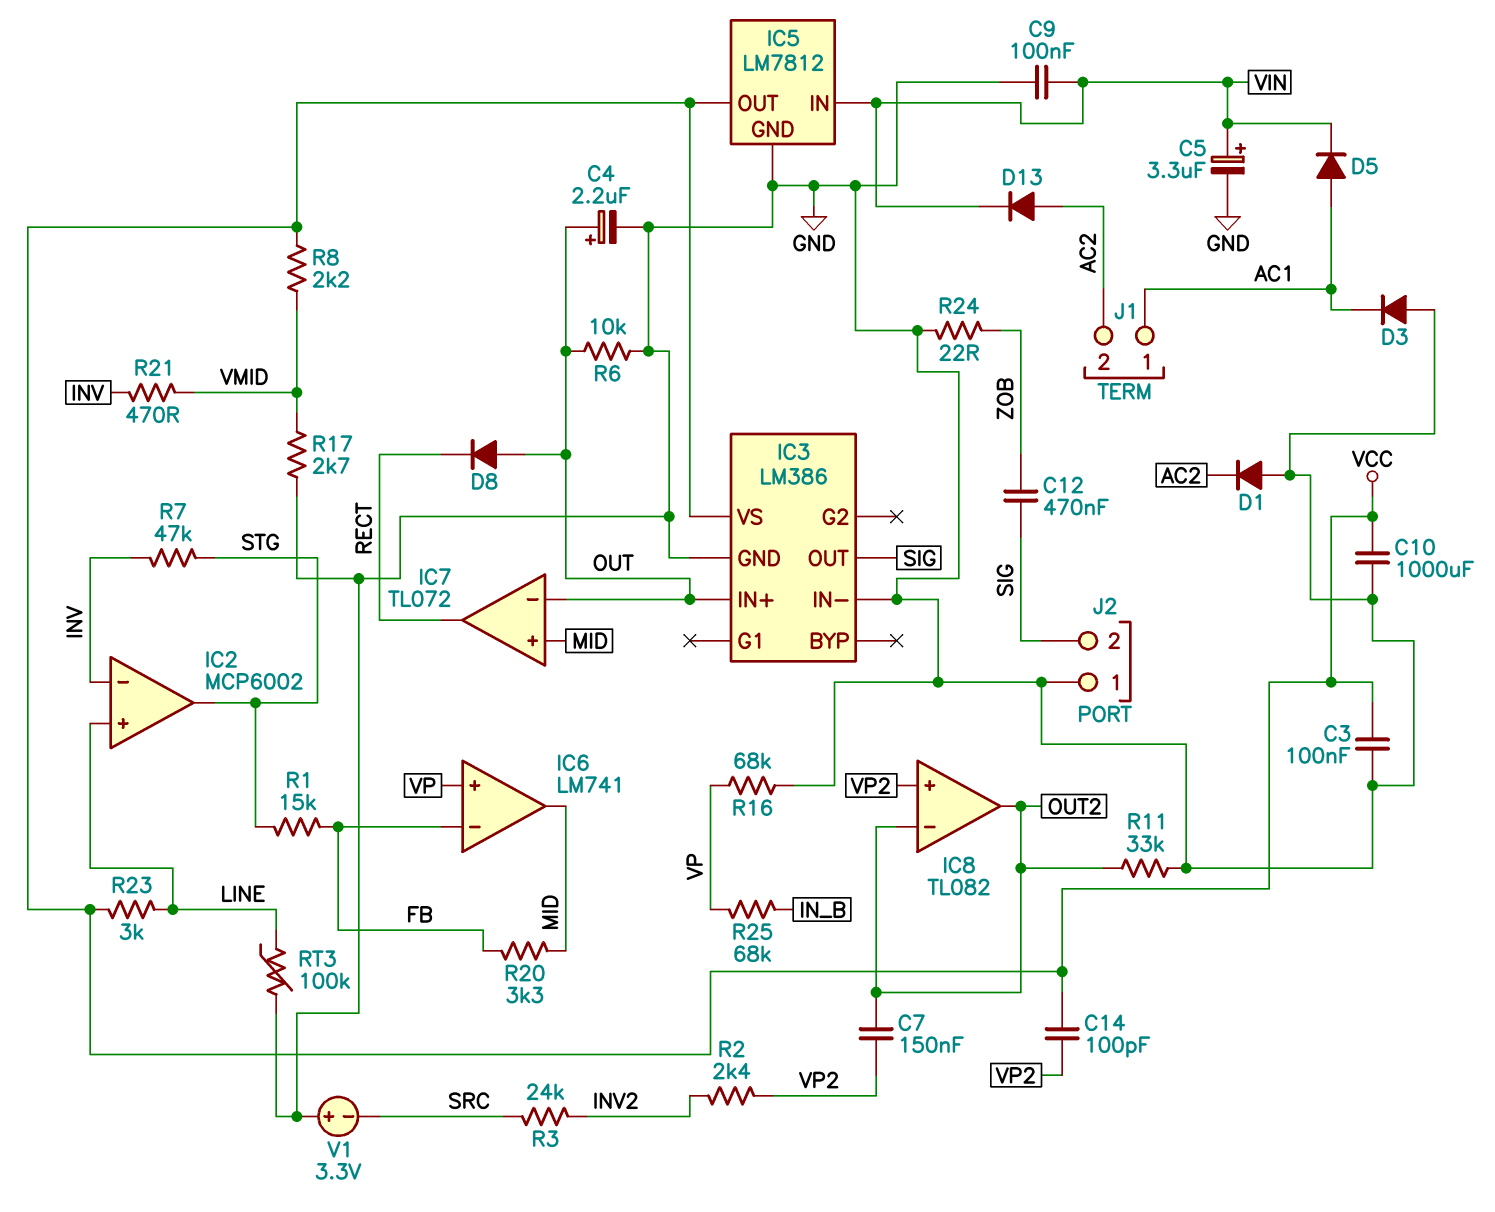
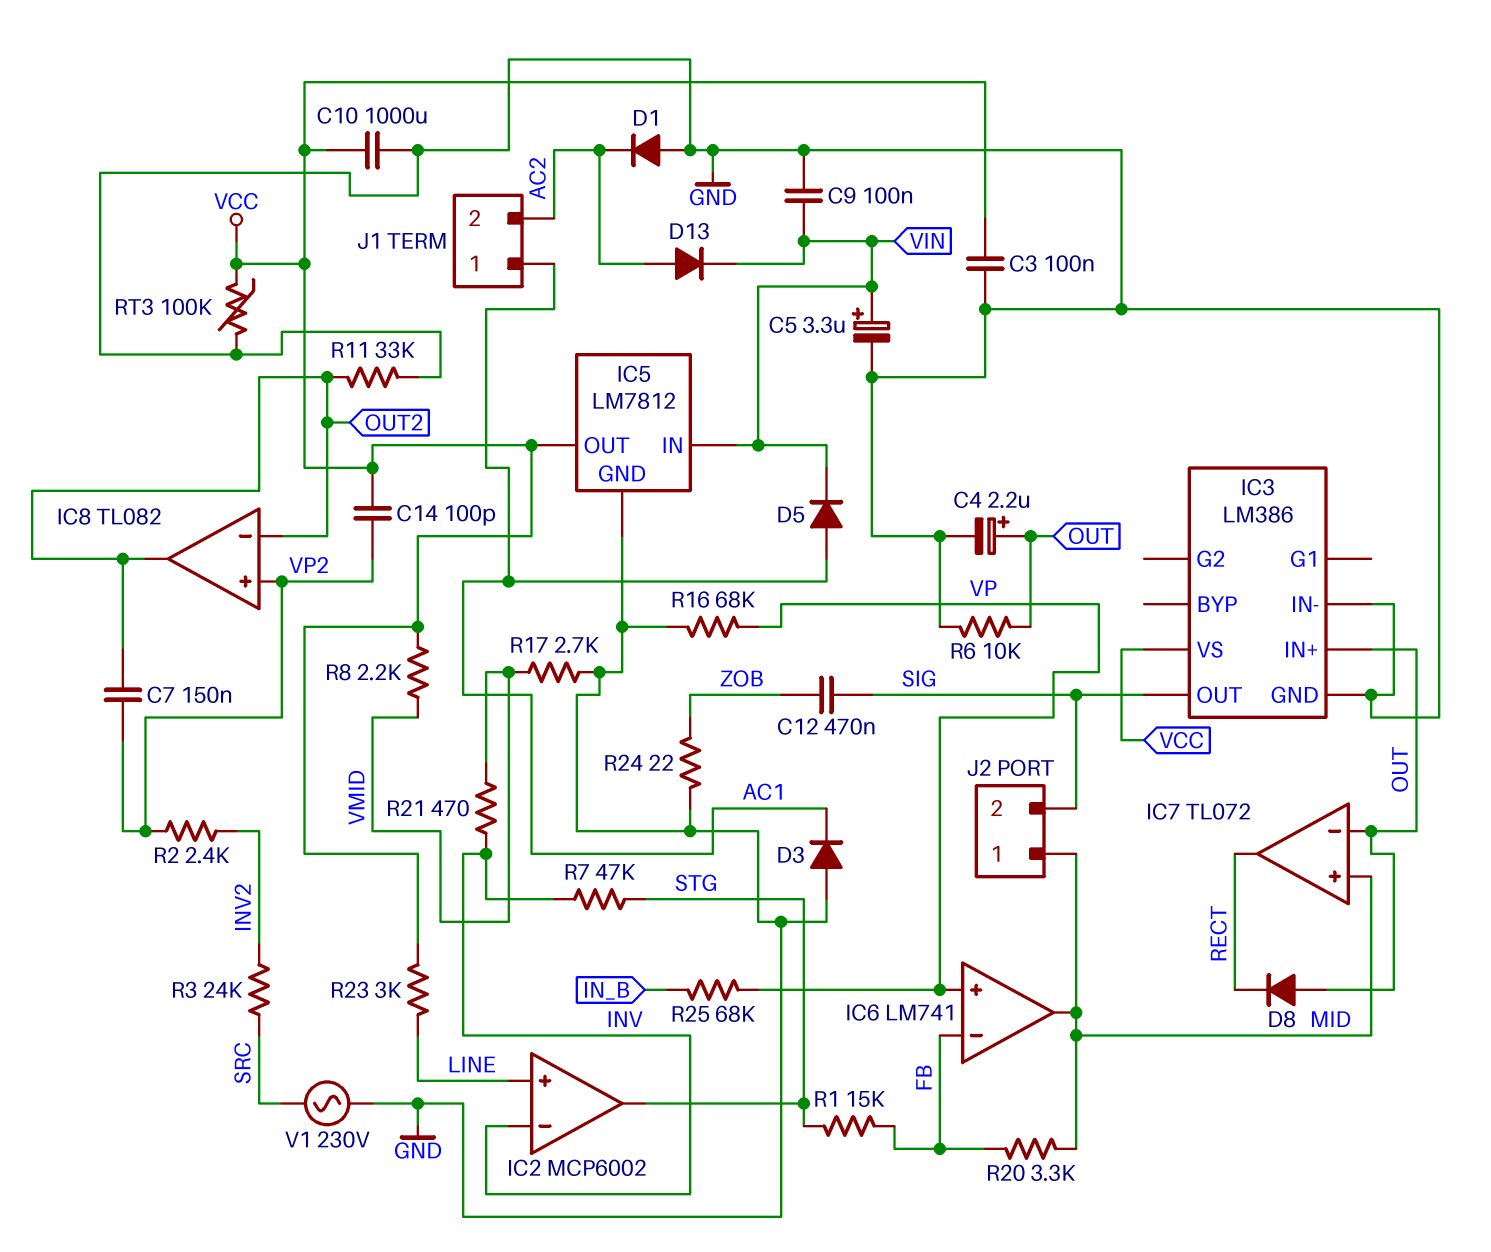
J2 pin 1: GND -> MID
RT3: 100k (GND, LINE) -> 100k (GND, VCC)
V1: 3.3V (plus GND, minus SRC) -> AC 230V (GND, SRC)

